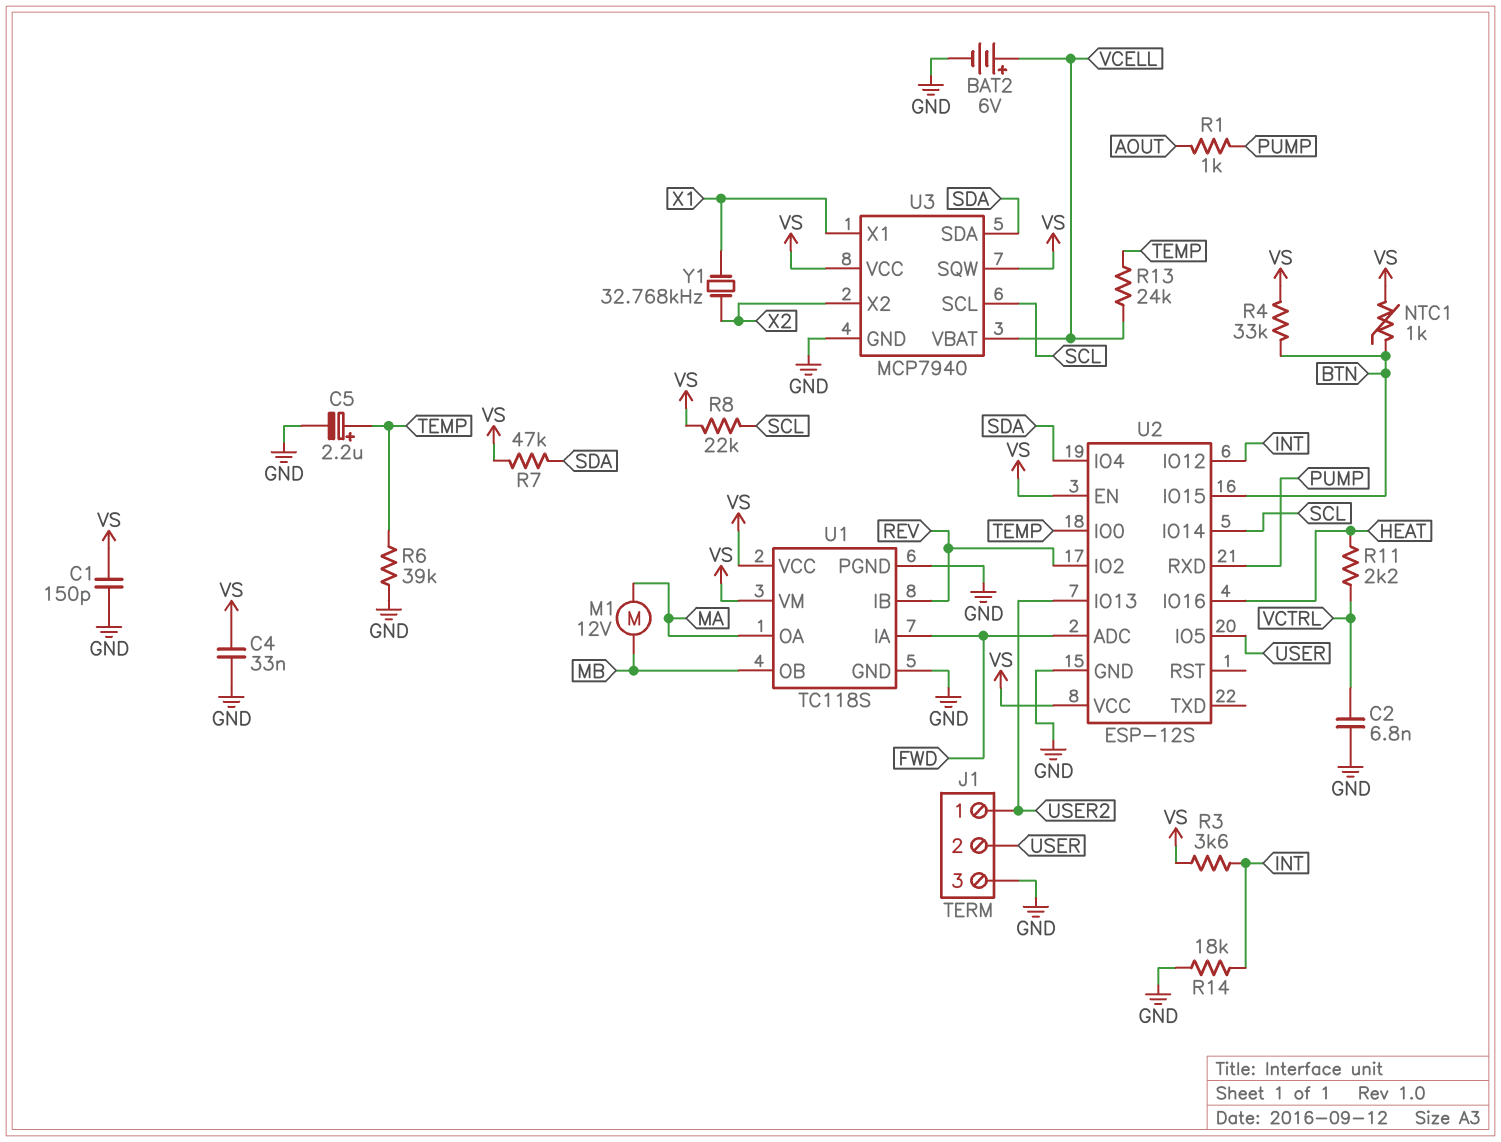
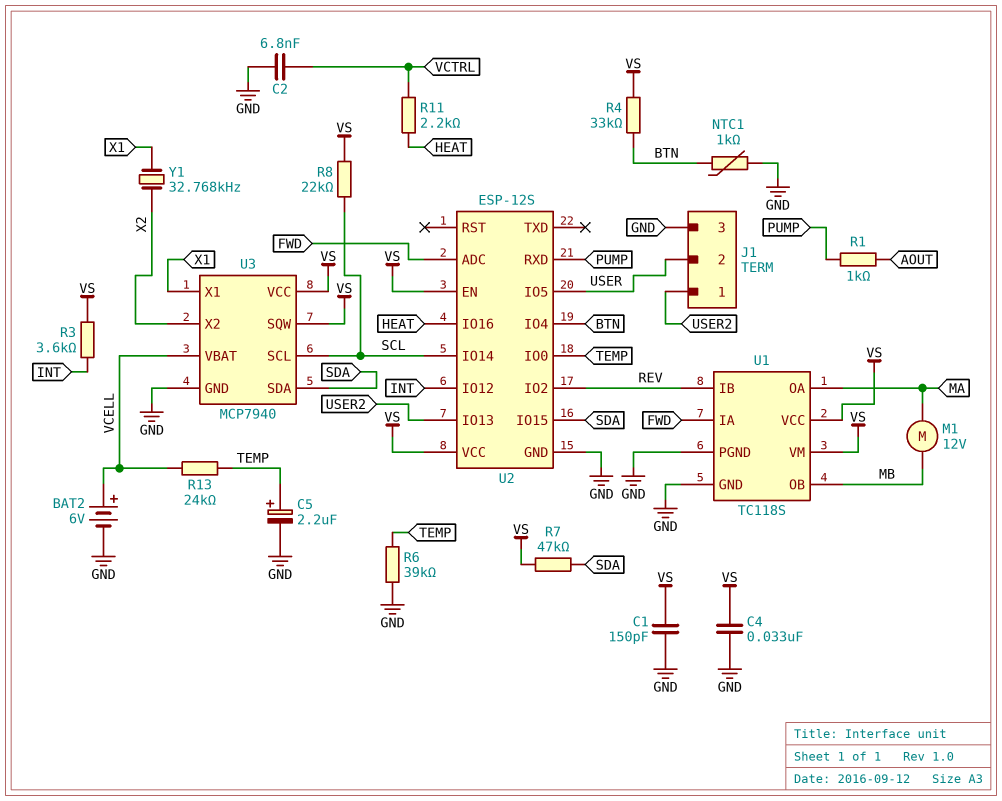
NTC1: 1k (BTN, VS) -> 1k (BTN, GND)
R14: 18k (GND, INT) -> none
U2 pin IO4: SDA -> BTN
U2 pin IO15: BTN -> SDA

